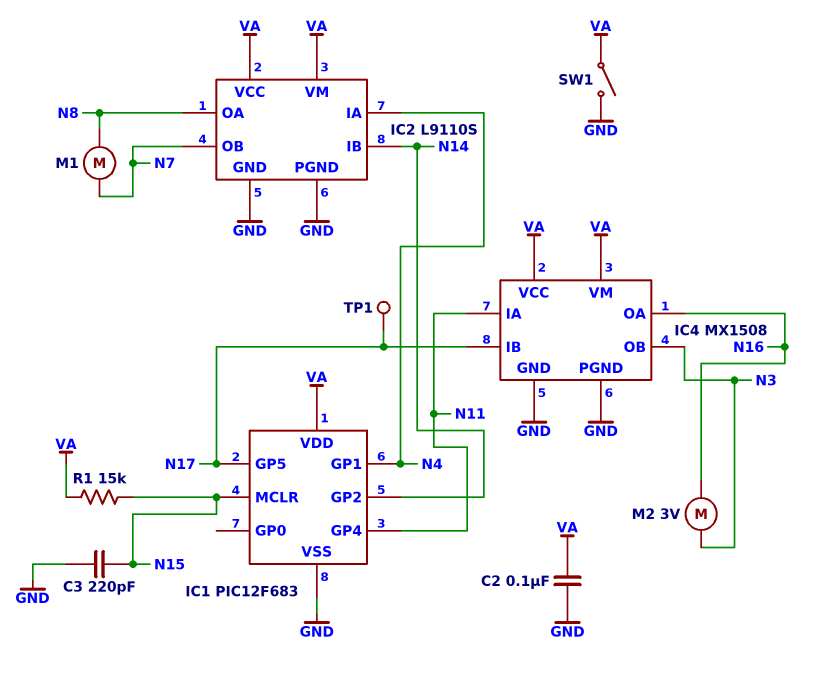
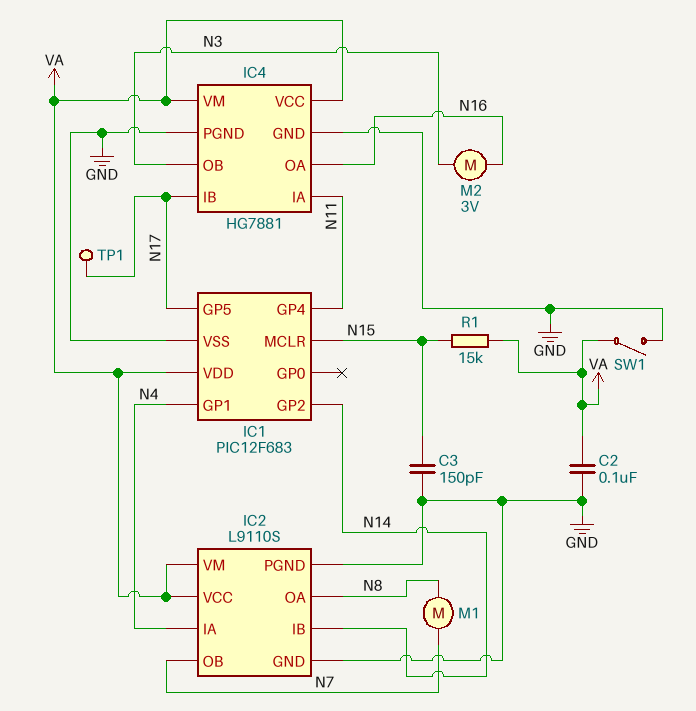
C3: 220pF (GND, N15) -> 150pF (GND, N15)
IC4: MX1508 -> HG7881

